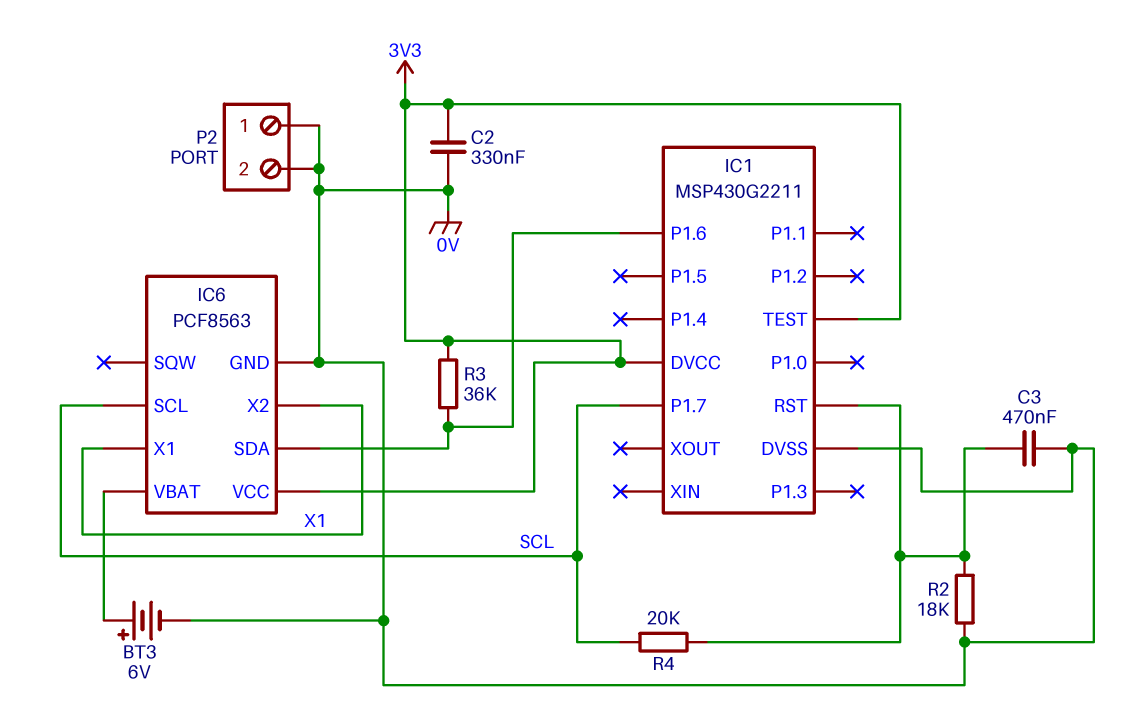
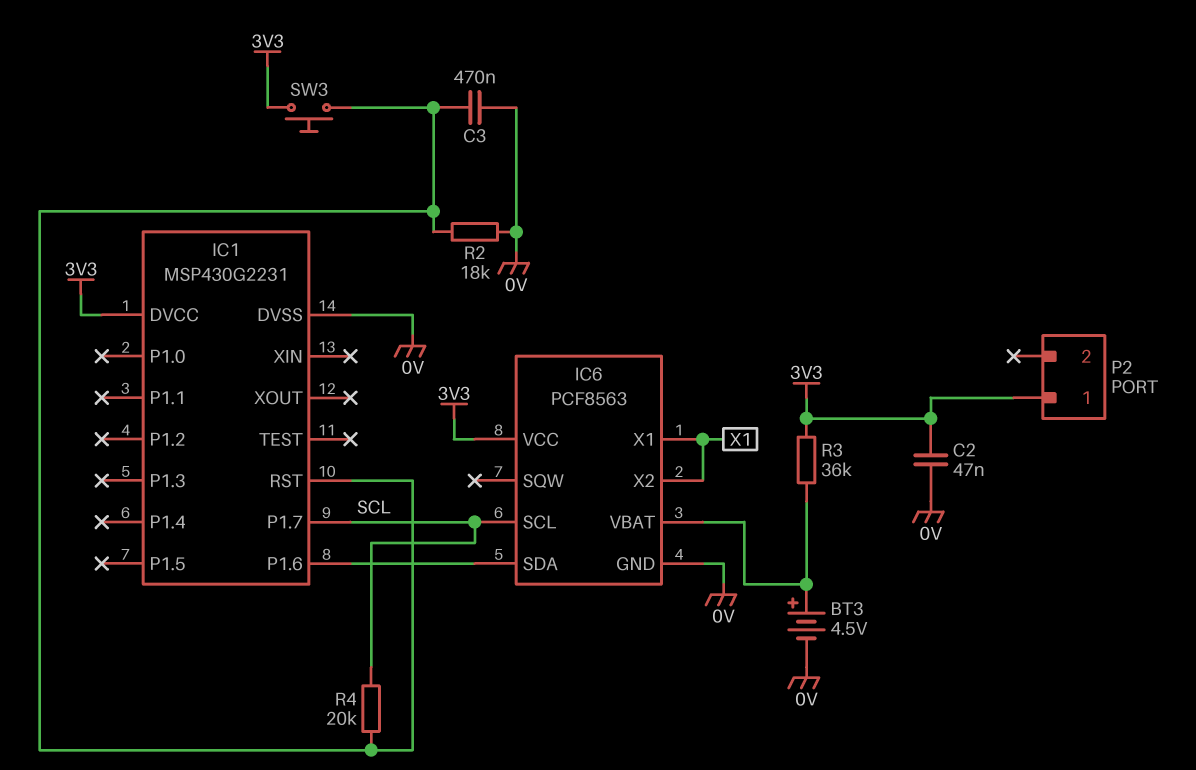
BT3: 6V (plus IC6/VBAT, minus 0V) -> 4.5V (plus IC6/VBAT, minus 0V)
C2: 330nF (0V, 3V3) -> 47nF (0V, 3V3)
IC1: MSP430G2211 -> MSP430G2231
IC1 pin TEST: 3V3 -> none
P2 pin 1: 0V -> 3V3
P2 pin 2: 0V -> none
R3: 36k (3V3, IC1/P1.6) -> 36k (3V3, IC6/VBAT)
SW3: none -> button (3V3, IC1/RST)

